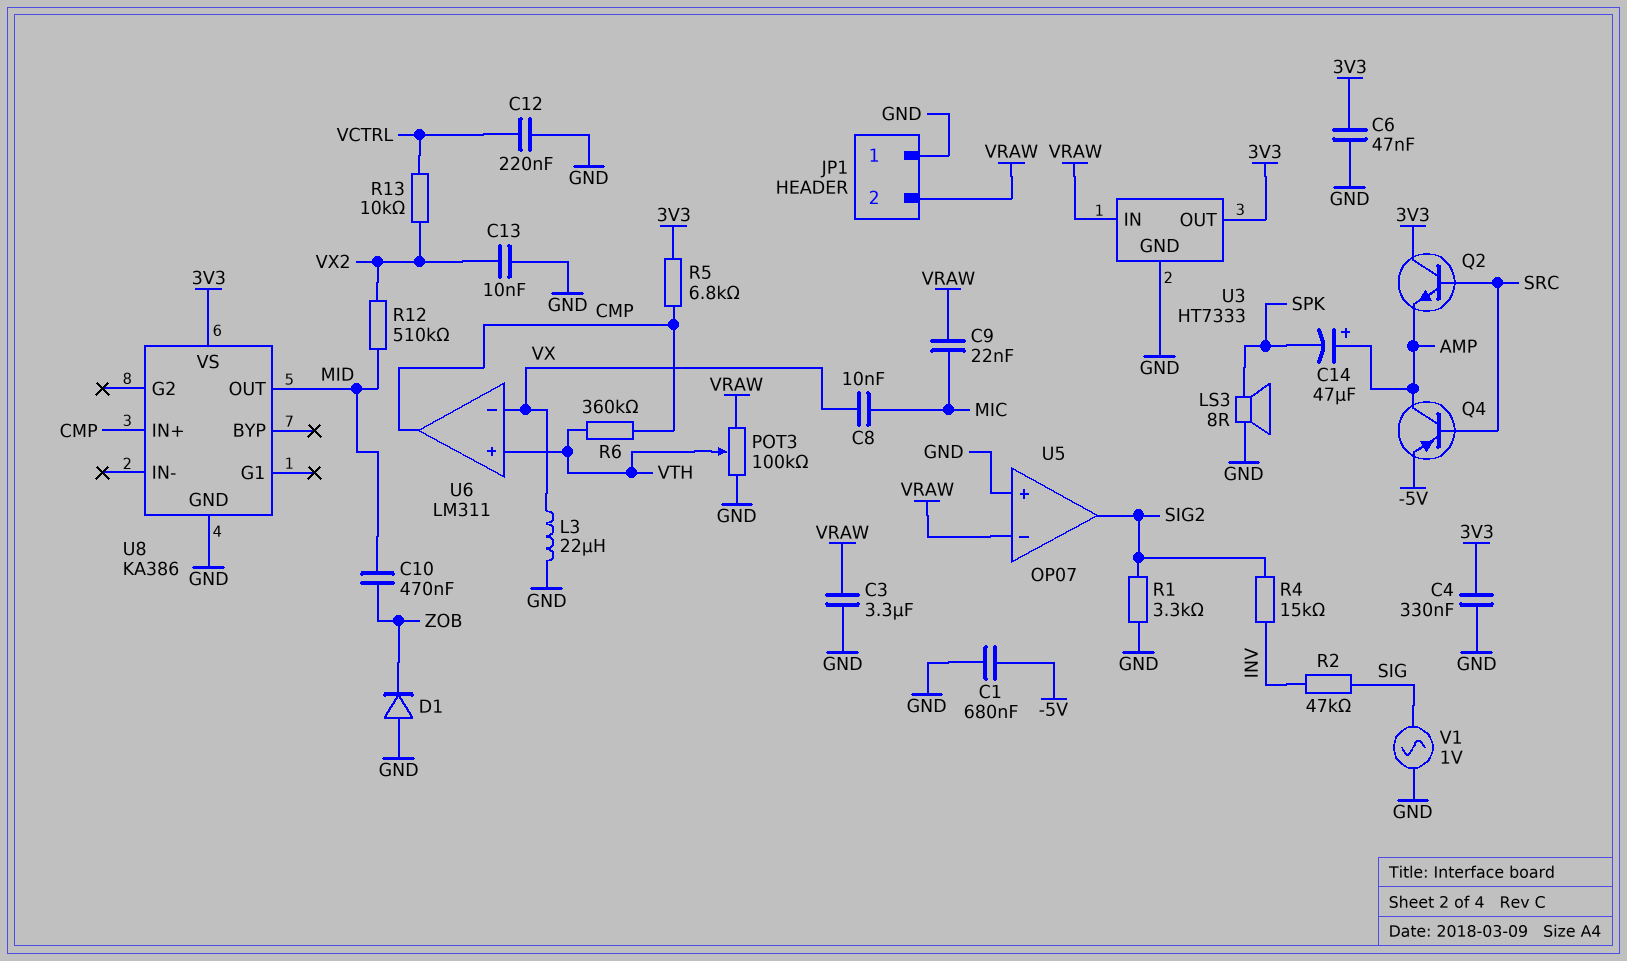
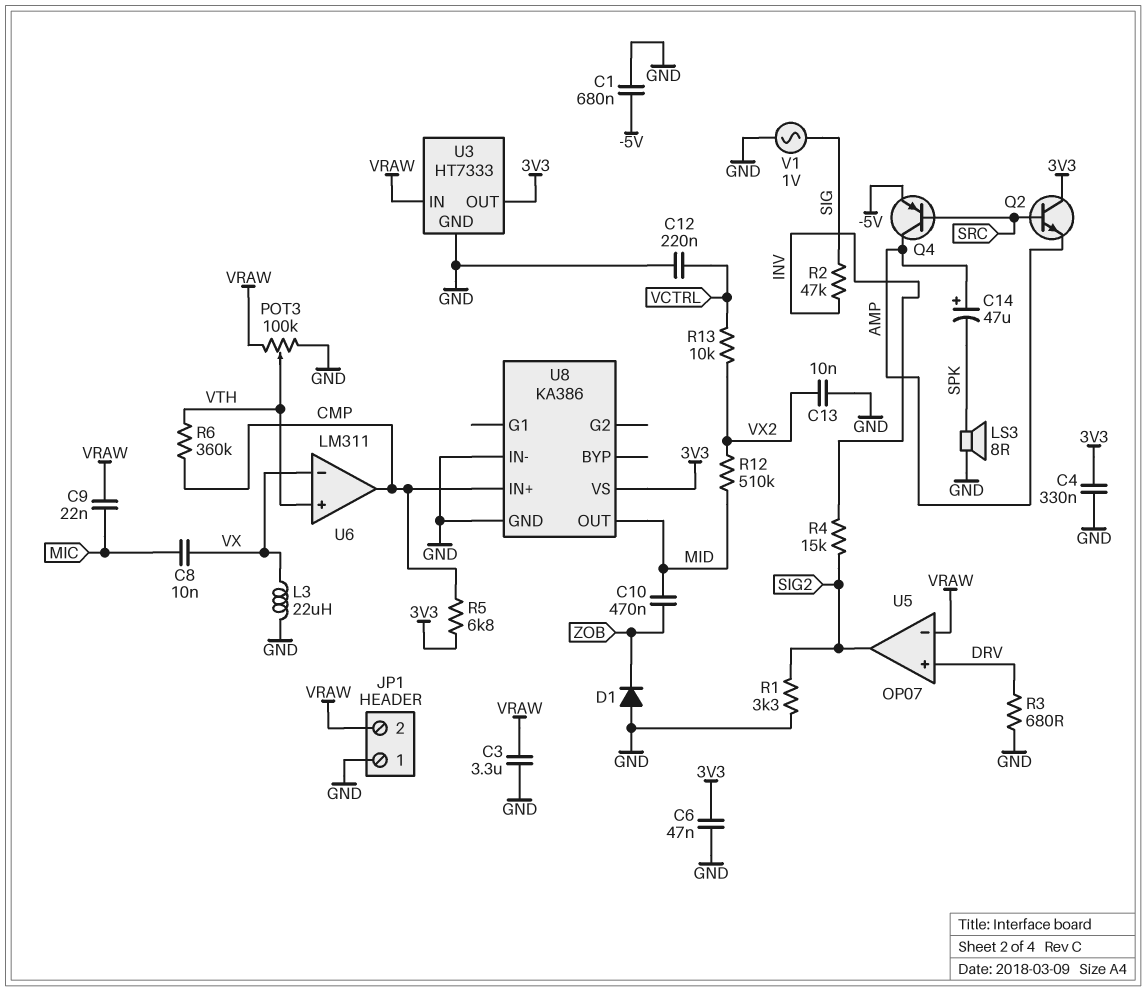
R3: none -> 680 (DRV, GND)
U5 pin in+: GND -> DRV
U8 pin IN-: none -> GND

